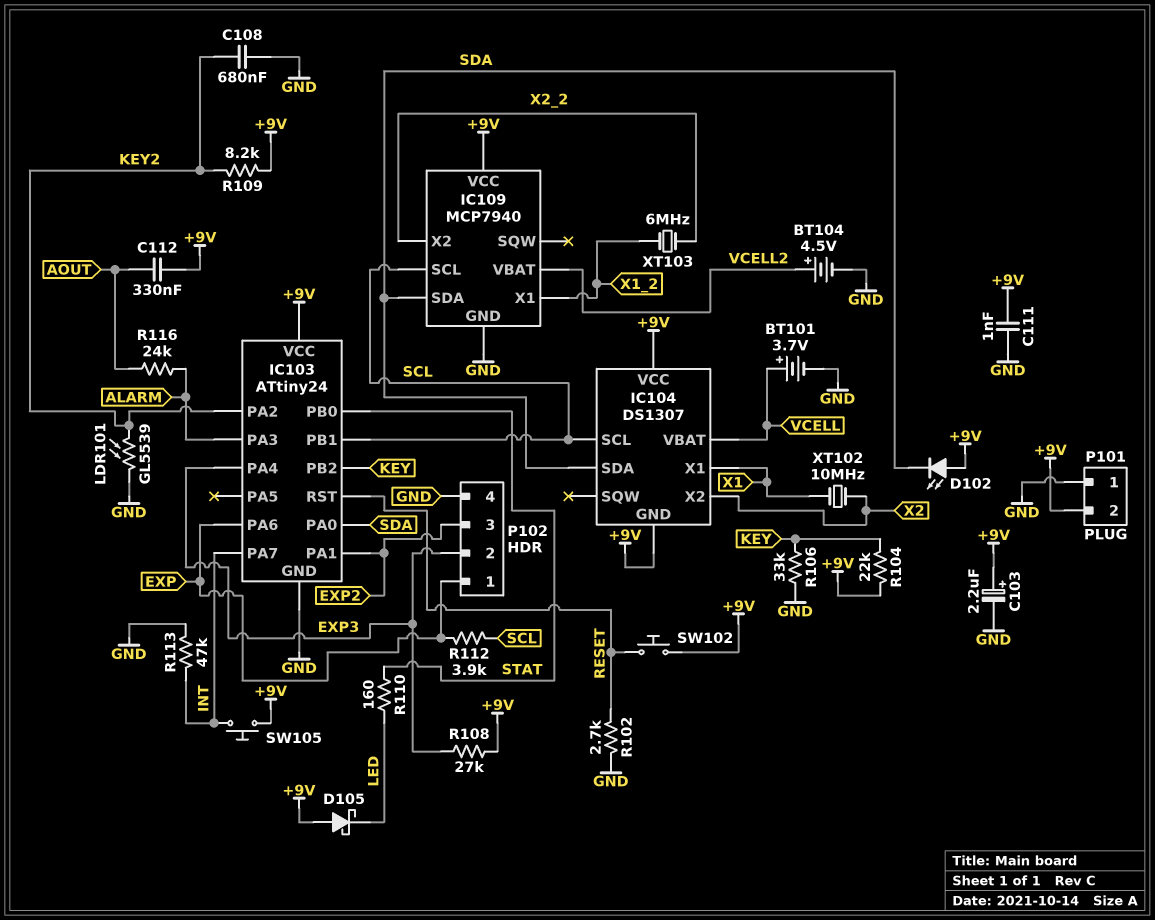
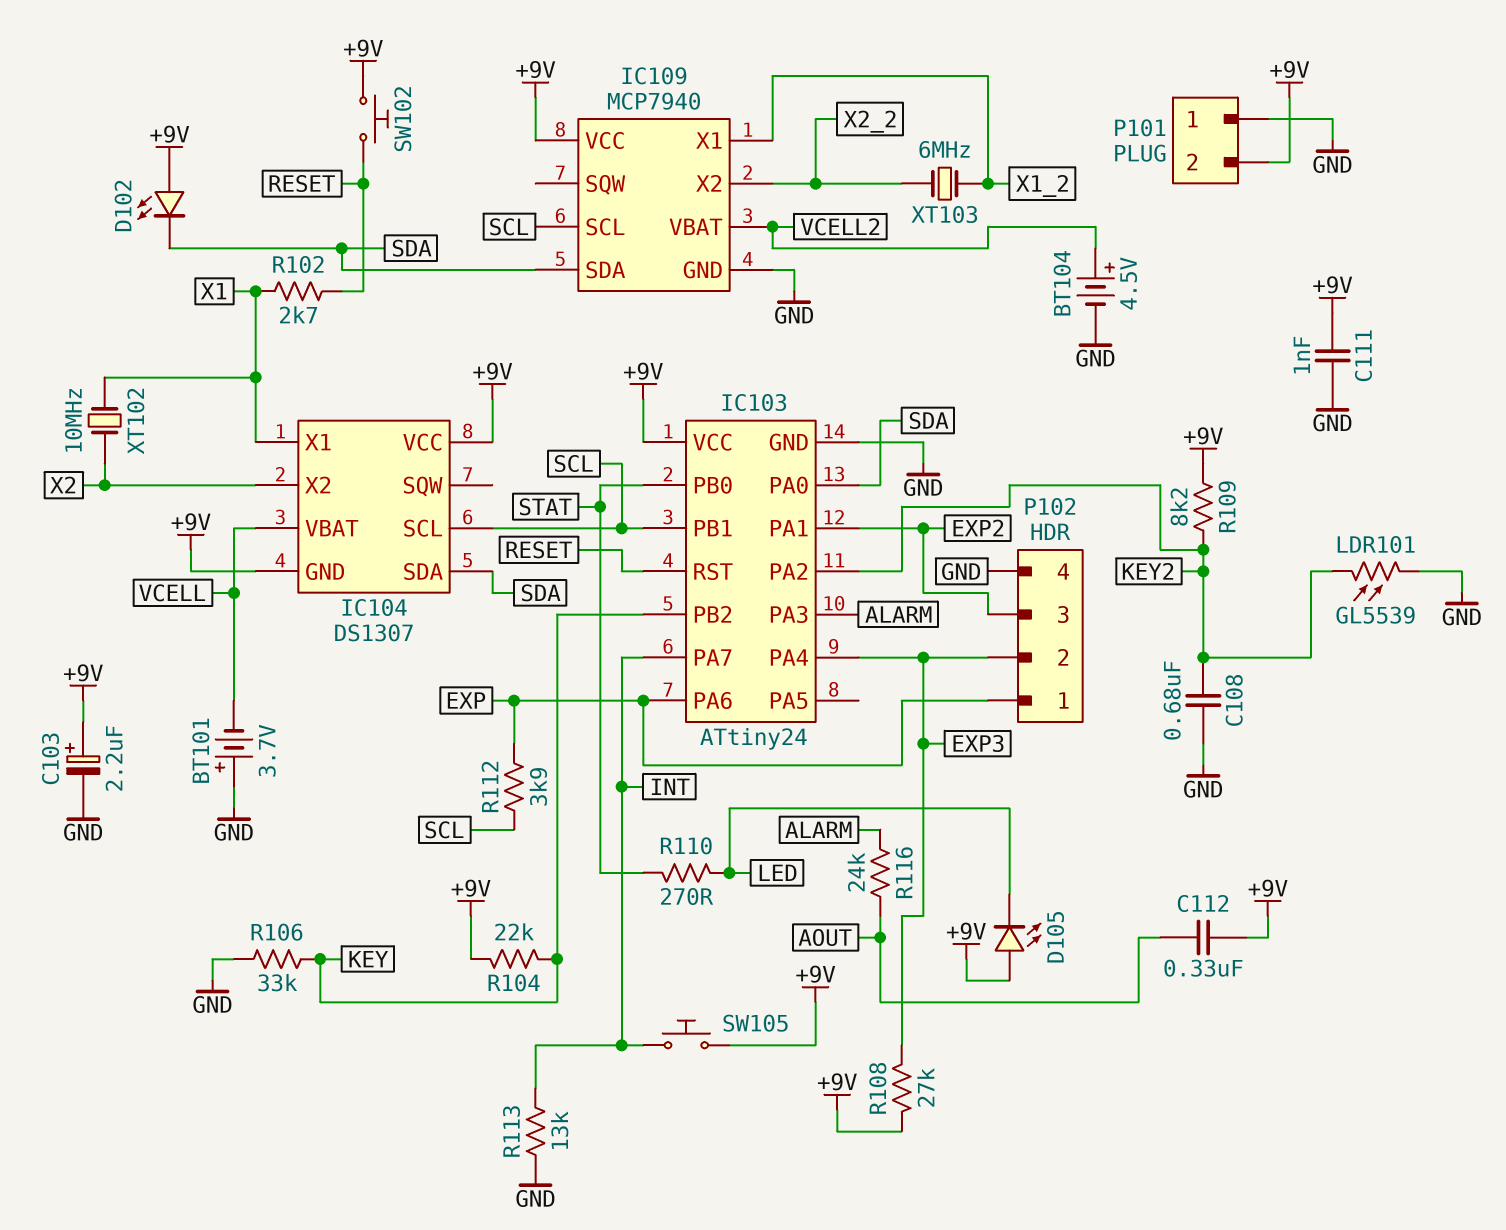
BT101: 3.7V (plus VCELL, minus GND) -> 3.7V (plus GND, minus VCELL)
D105: schottky (A +9V, K LED) -> LED (A +9V, K LED)
R102: 2.7k (GND, RESET) -> 2.7k (RESET, X1)
R110: 160 (LED, STAT) -> 270 (LED, STAT)
R113: 47k (GND, INT) -> 13k (GND, INT)

